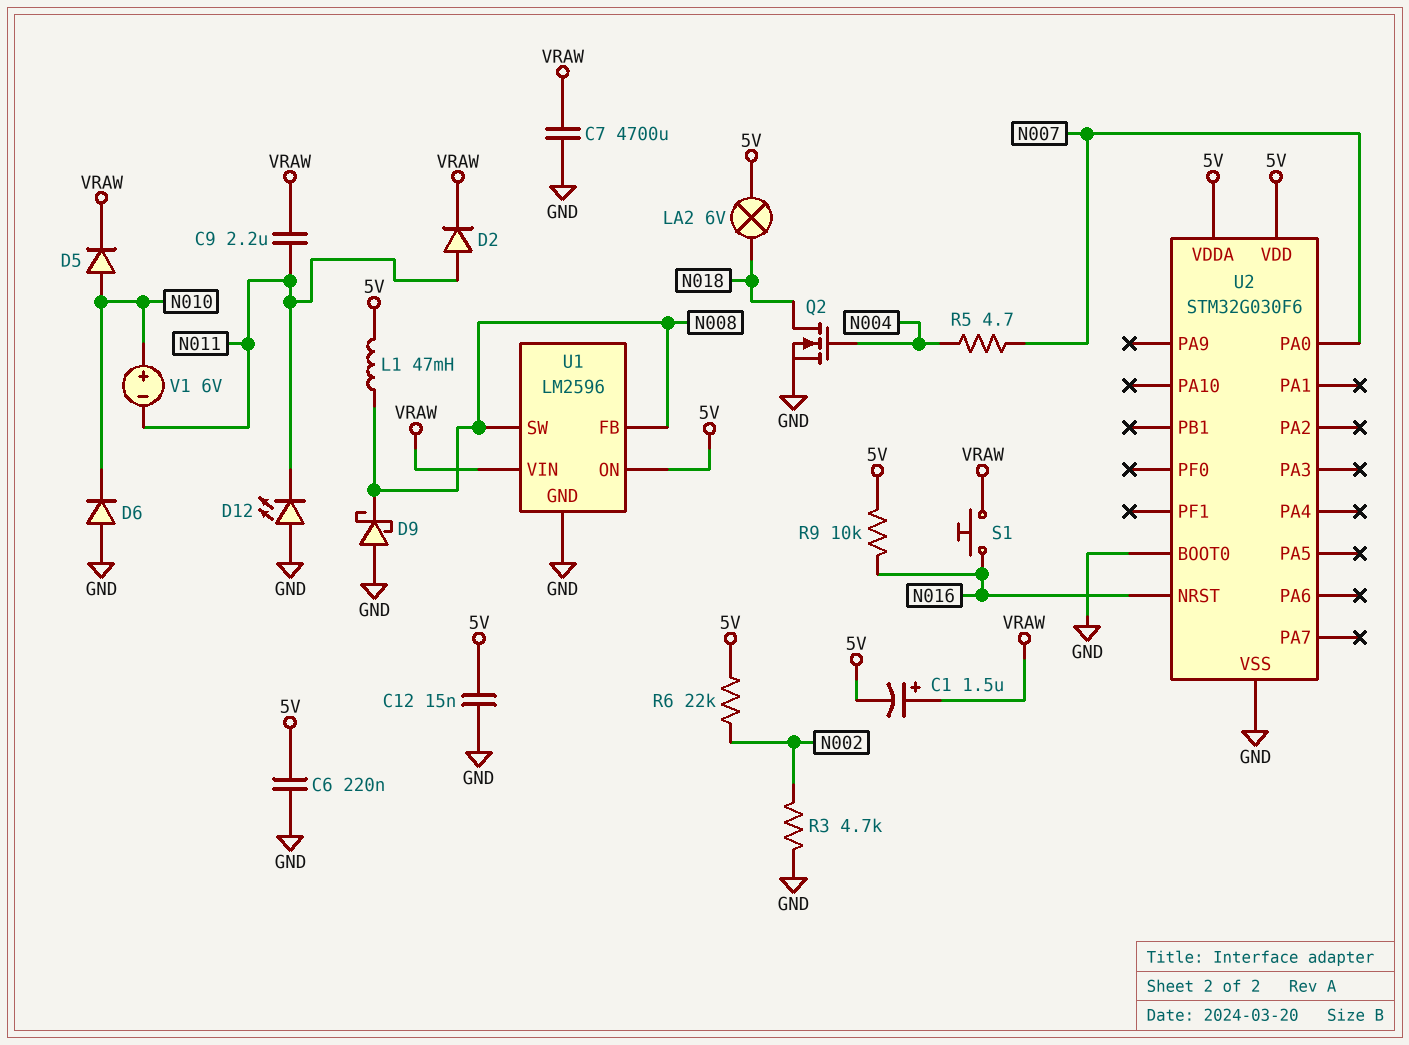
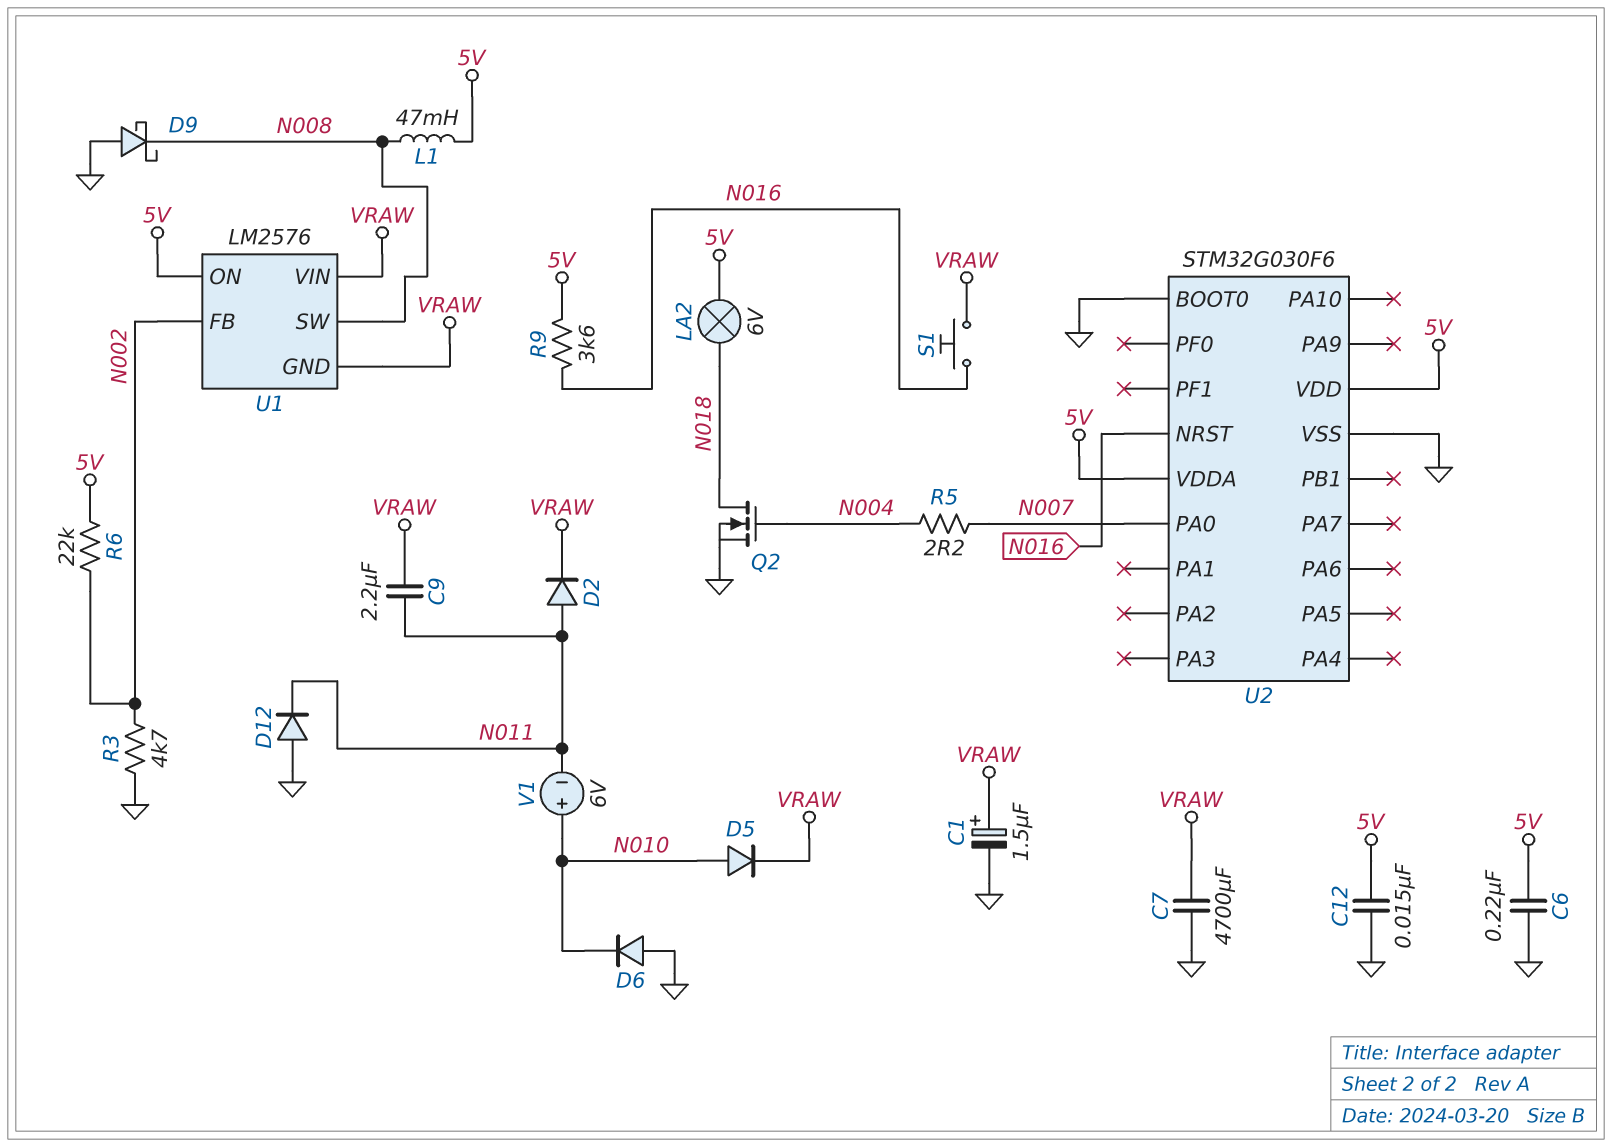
C1: 1.5uF (plus VRAW, minus 5V) -> 1.5uF (plus VRAW, minus GND)
D12: LED (A GND, K N011) -> diode (A GND, K N011)
R5: 4.7 (N004, N007) -> 2.2 (N004, N007)
R9: 10k (5V, N016) -> 3.6k (5V, N016)
U1: LM2596 -> LM2576
U1 pin FB: N008 -> N002
U1 pin GND: GND -> VRAW

